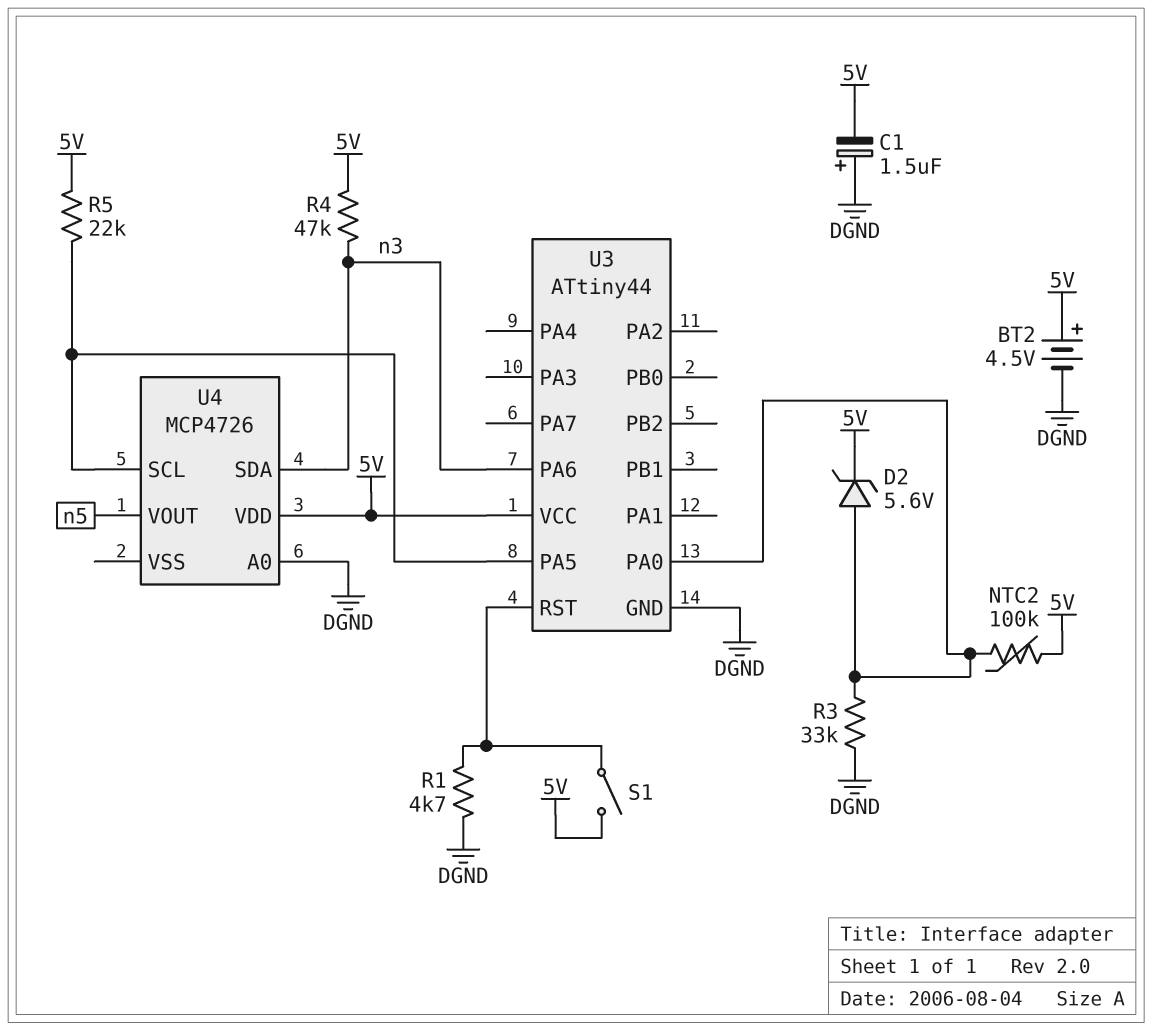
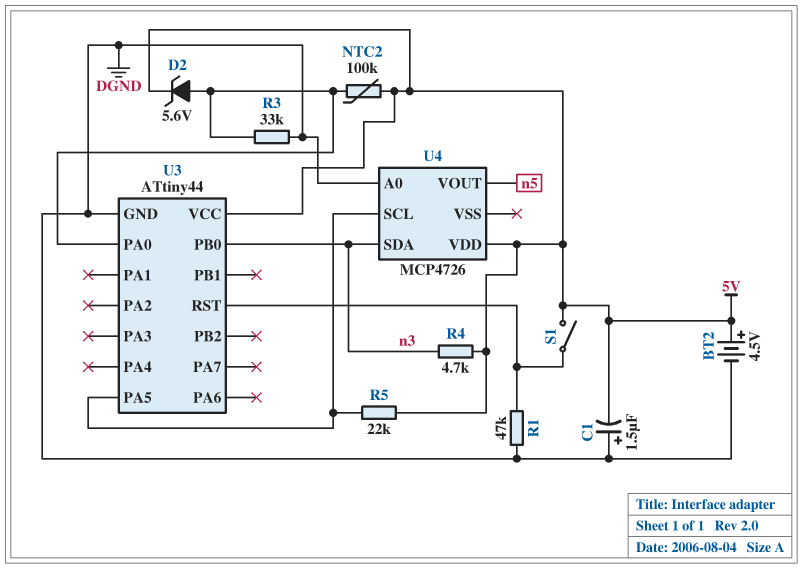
R1: 4.7k (DGND, U3/RST) -> 47k (DGND, U3/RST)
R4: 47k (5V, n3) -> 4.7k (5V, n3)
U3 pin PA6: n3 -> none
U3 pin PB0: none -> n3

